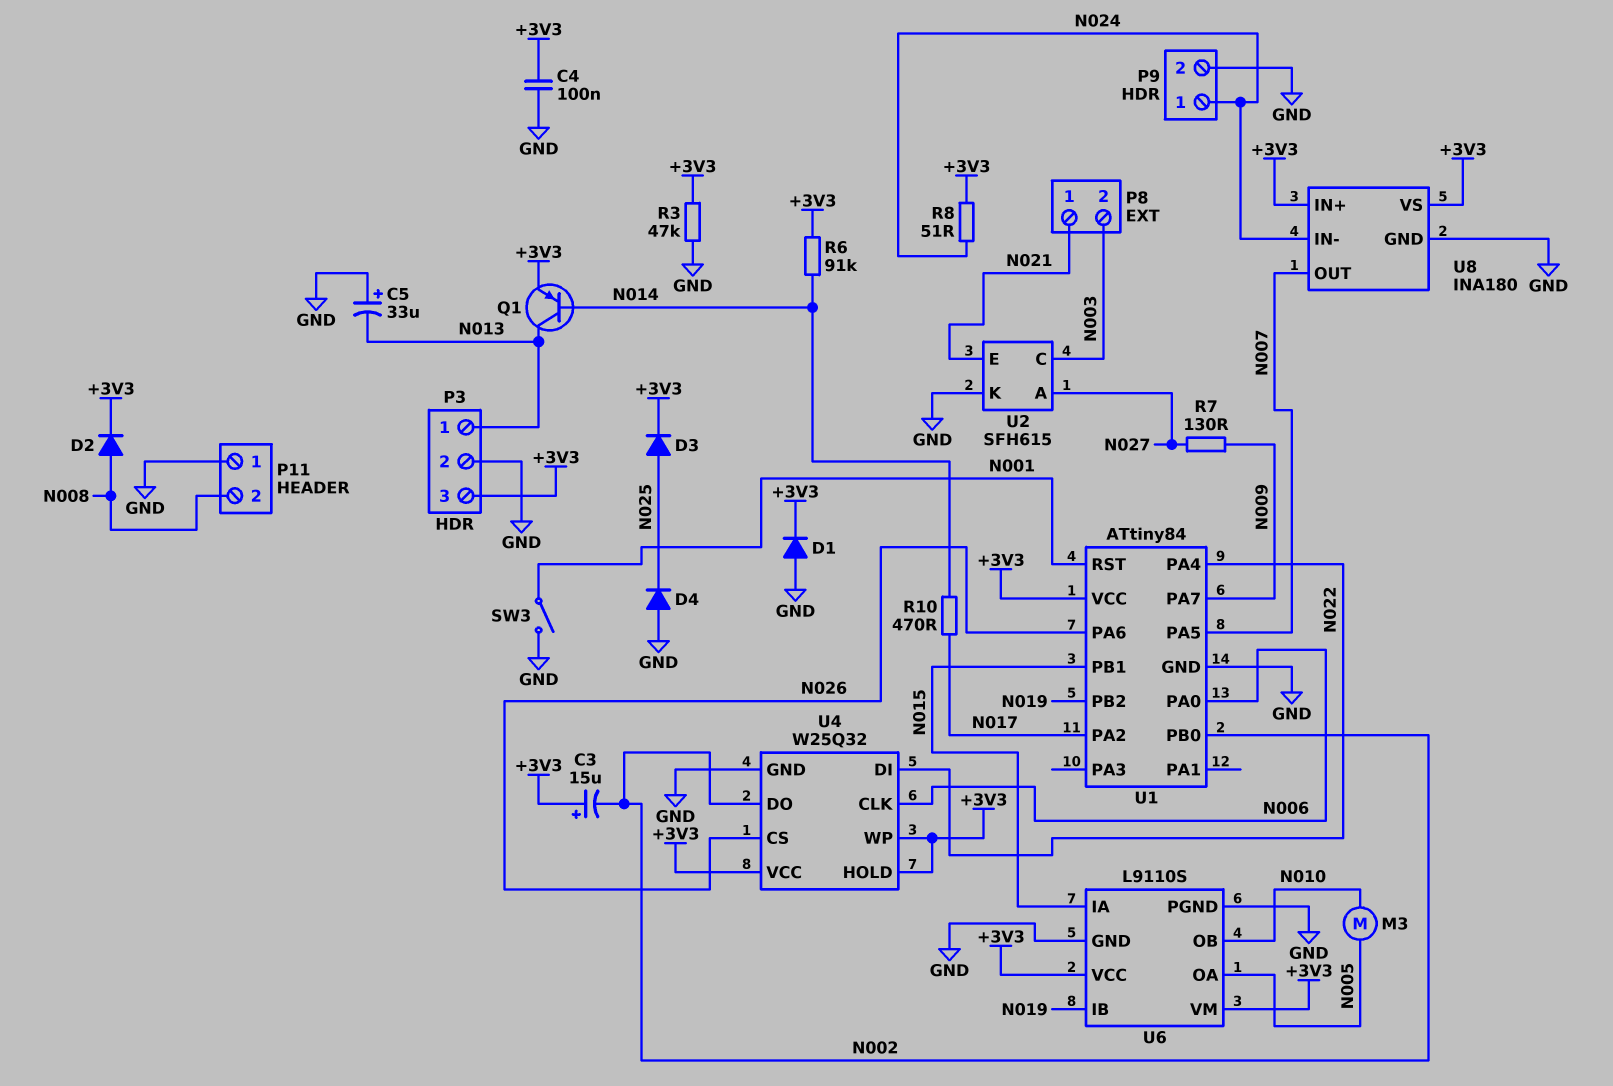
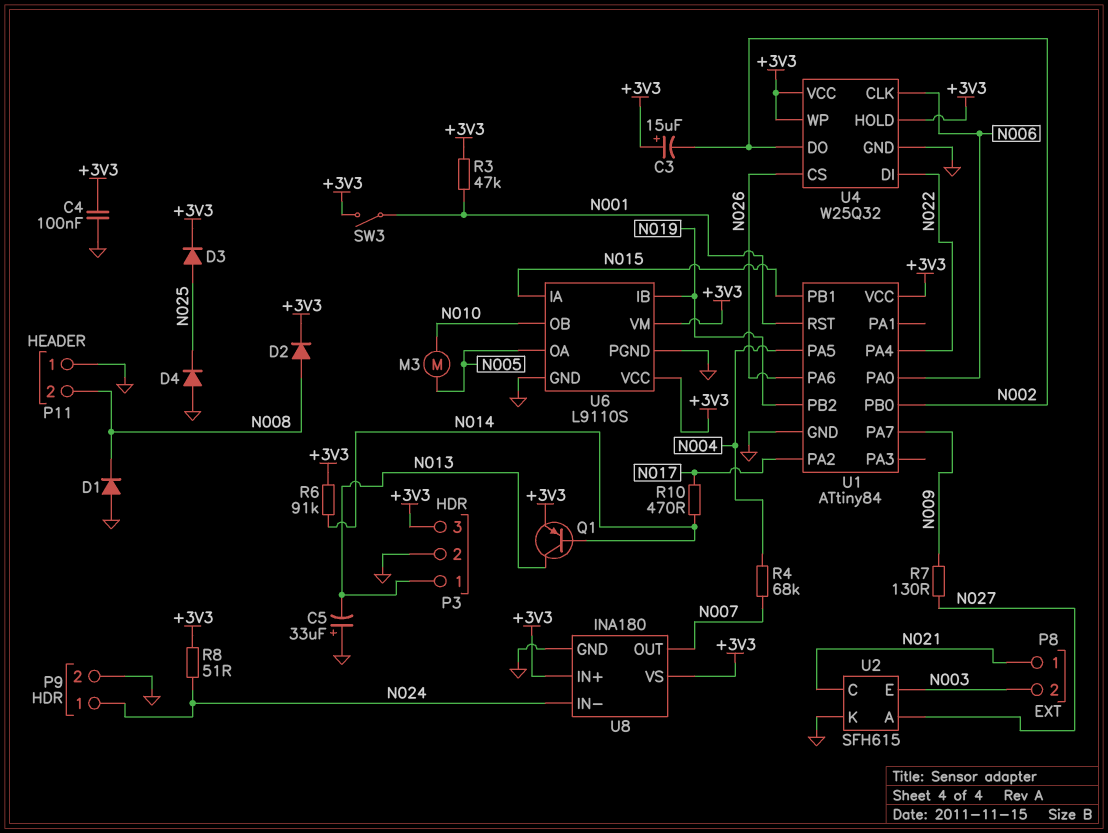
D1: diode (A GND, K +3V3) -> diode (A GND, K N008)
R3: 47k (+3V3, GND) -> 47k (+3V3, N001)
R4: none -> 68k (N004, N007)
SW3: switch (GND, N001) -> switch (+3V3, N001)
U1 pin PA5: N007 -> N004
U2 pin C: N003 -> N021
U2 pin E: N021 -> N003

